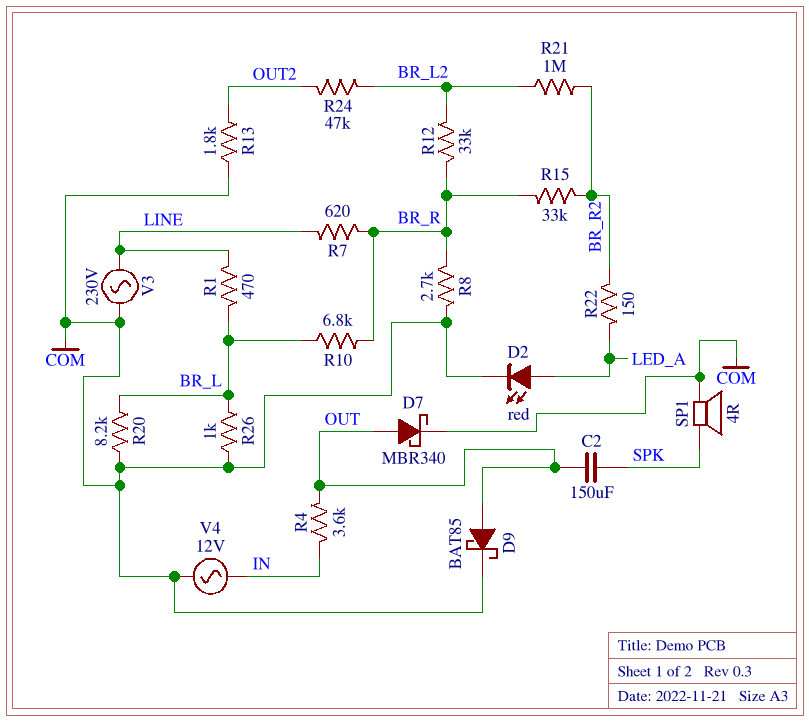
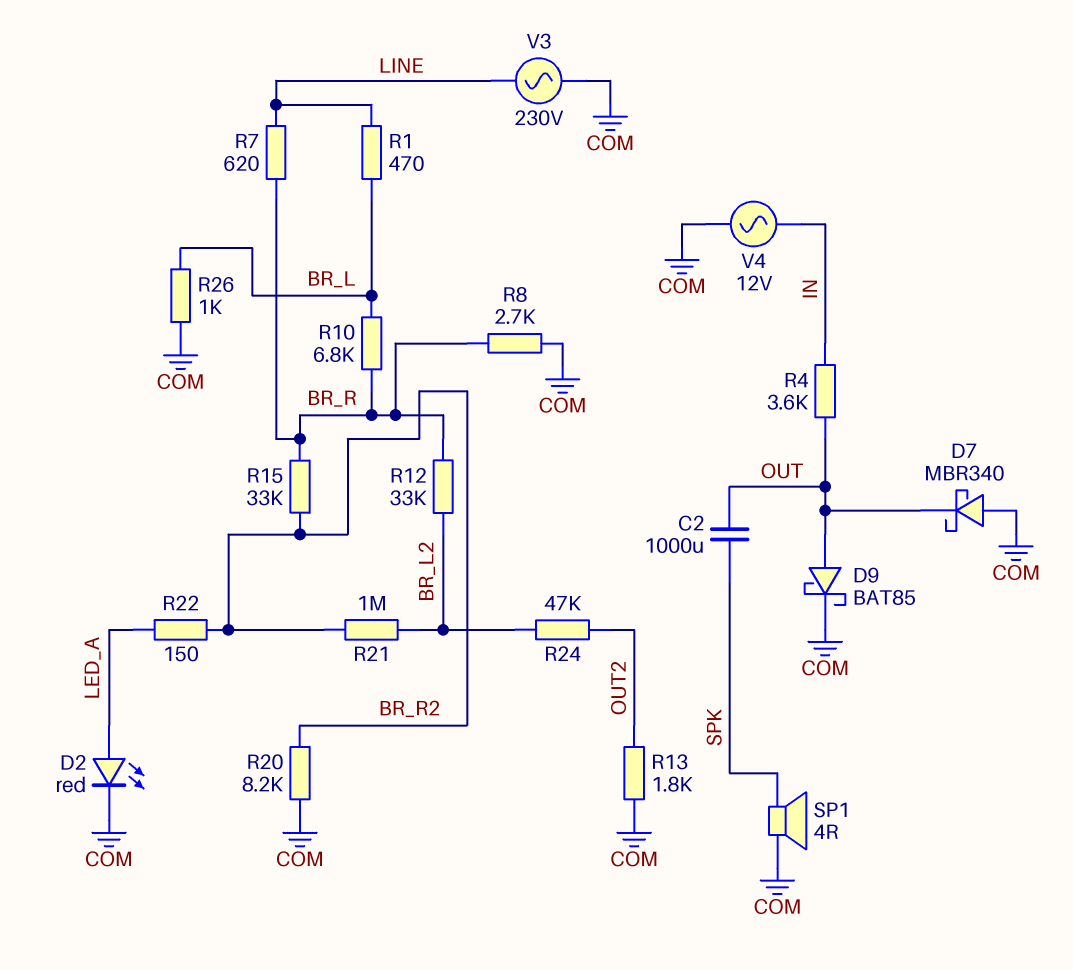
C2: 150uF (OUT, SPK) -> 1000uF (OUT, SPK)
D7: schottky MBR340 (A OUT, K COM) -> schottky MBR340 (A COM, K OUT)
R20: 8.2k (BR_L, COM) -> 8.2k (BR_R2, COM)

